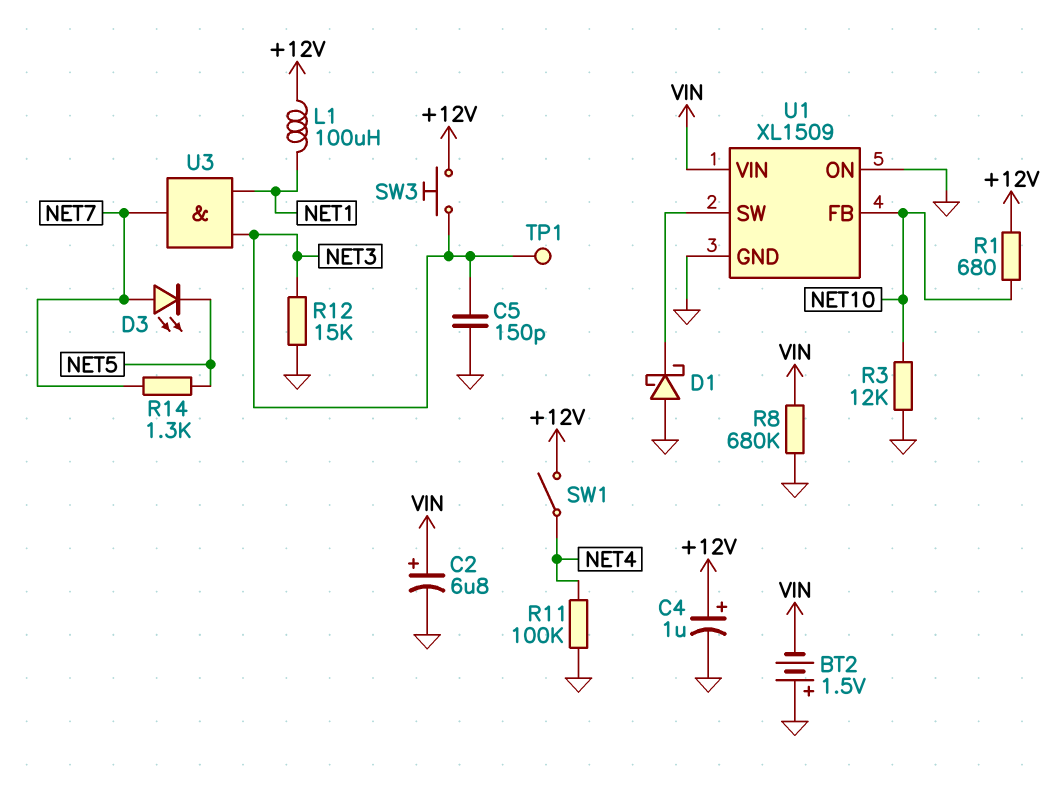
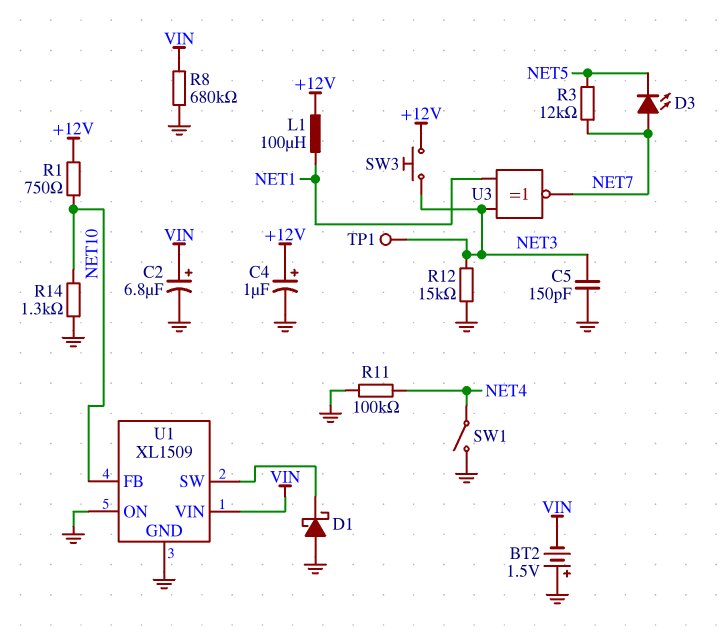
R1: 680 (+12V, NET10) -> 750 (+12V, NET10)
R3: 12k (GND, NET10) -> 12k (NET5, NET7)
R14: 1.3k (NET5, NET7) -> 1.3k (GND, NET10)
SW1: switch (+12V, NET4) -> switch (GND, NET4)
U3: AND (in NET1, in NET3, out NET7) -> XNOR (in NET1, in NET3, out NET7)

